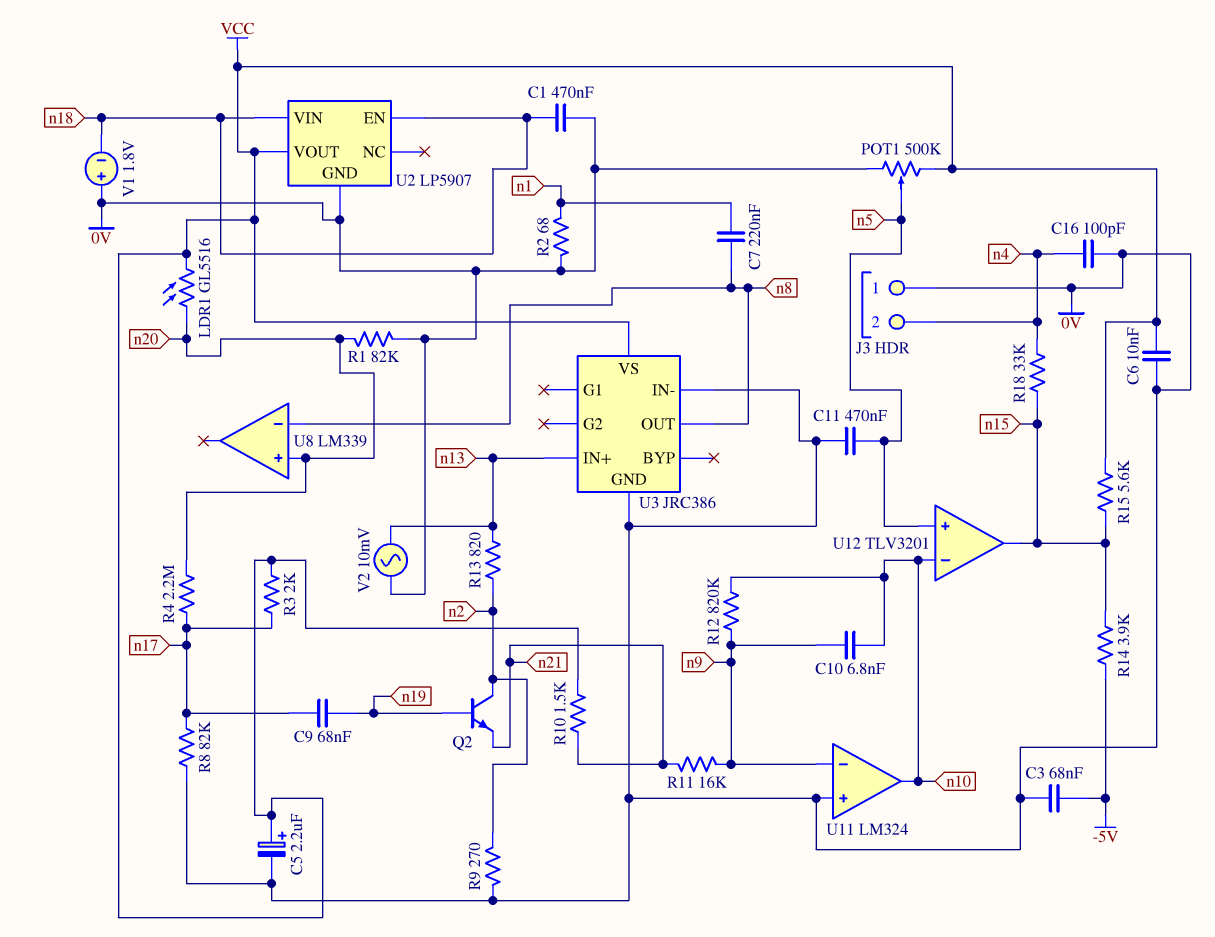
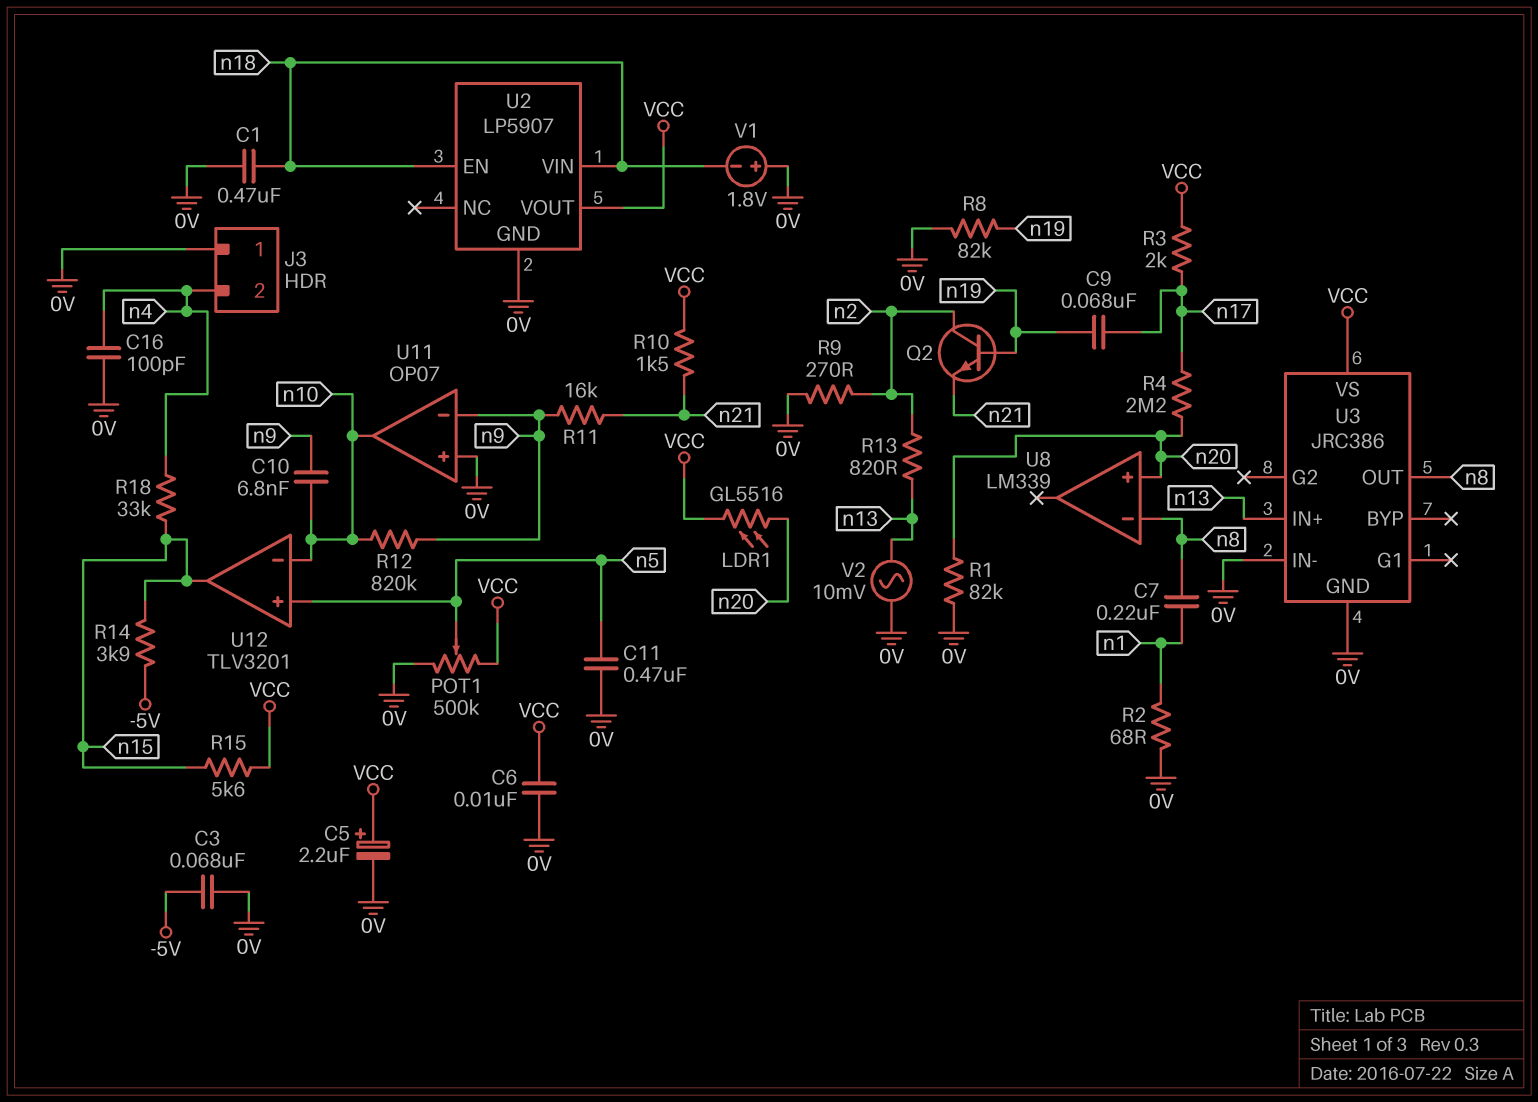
R8: 82k (0V, n17) -> 82k (0V, n19)
U11: LM324 -> OP07

